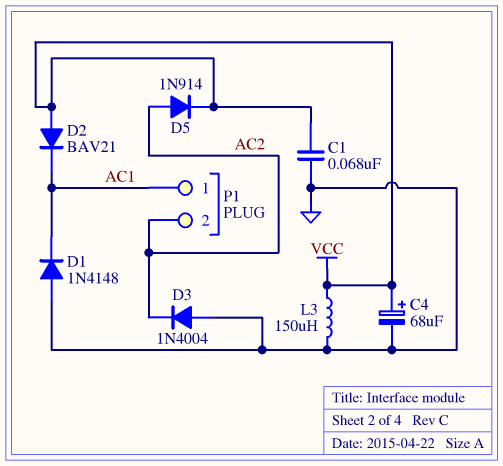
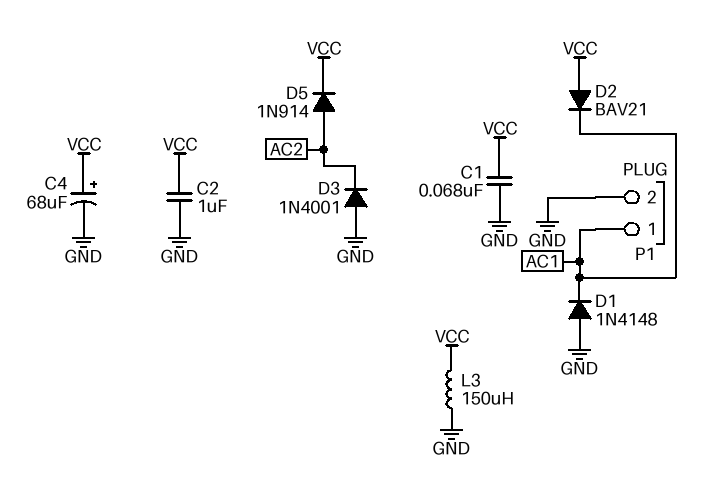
C2: none -> 1uF (GND, VCC)
D3: diode 1N4004 (A GND, K AC2) -> diode 1N4001 (A GND, K AC2)
P1 pin 2: AC2 -> GND

